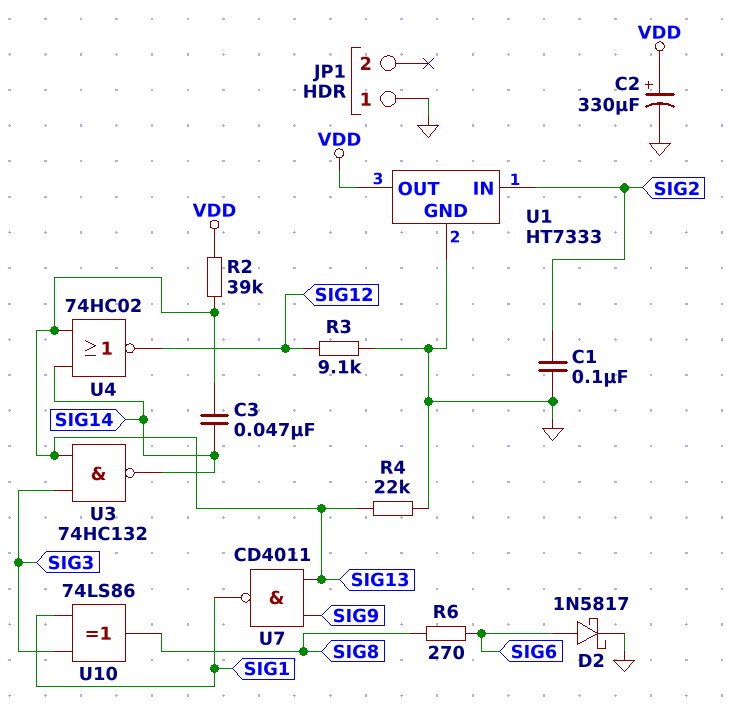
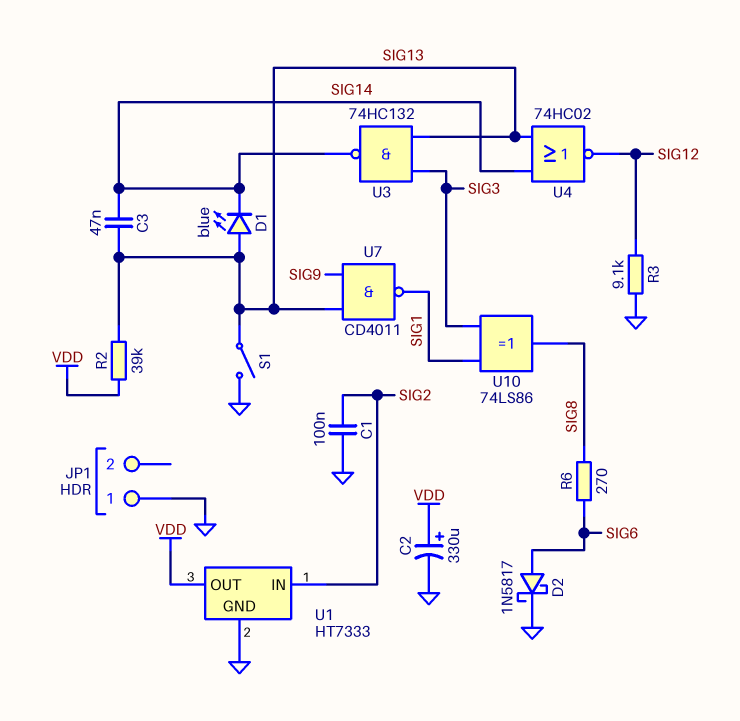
D1: none -> LED blue (A SIG13, K SIG14)
R4: 22k (GND, SIG13) -> none
S1: none -> switch (GND, SIG13)

